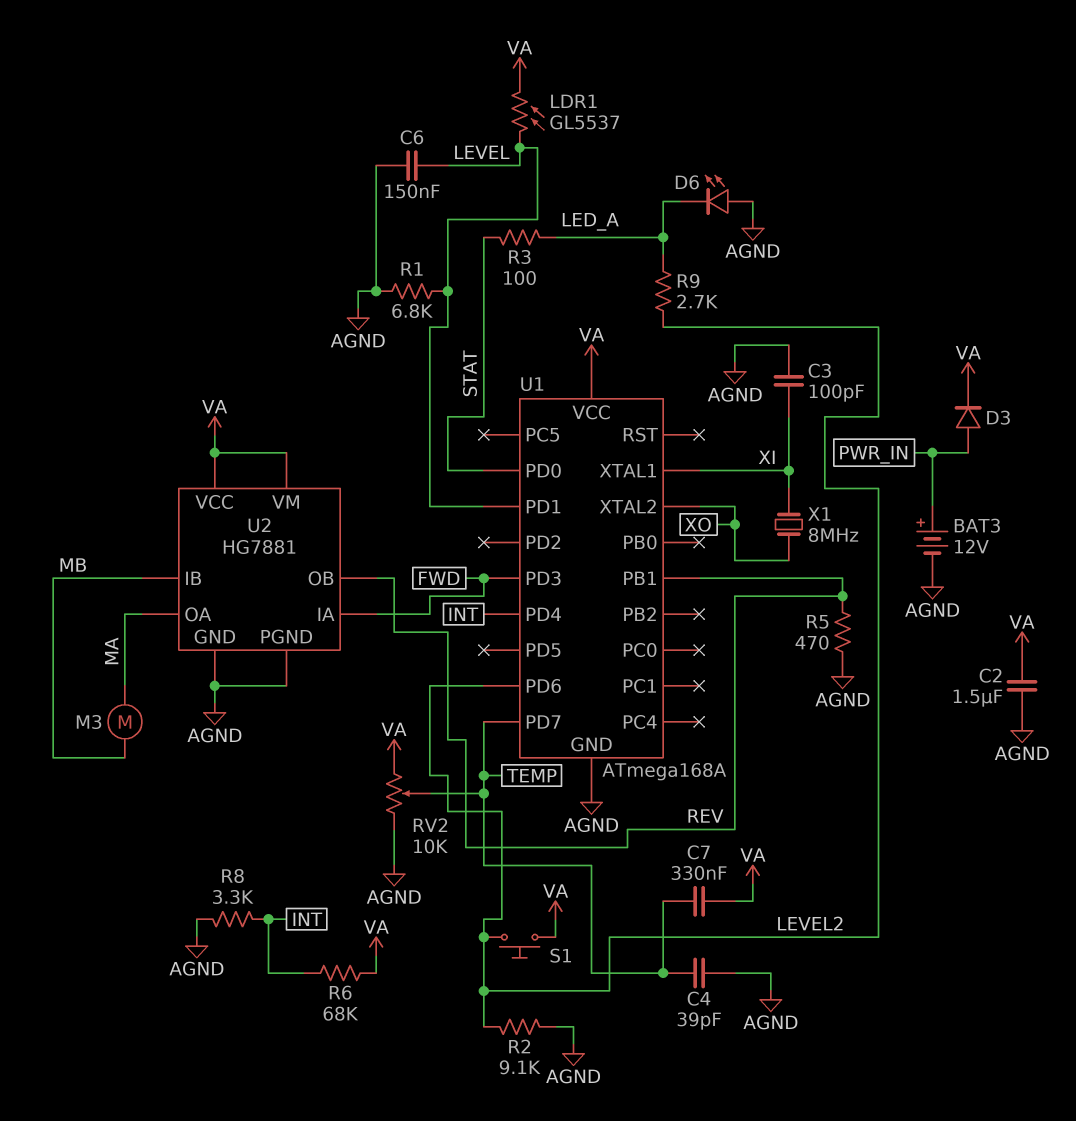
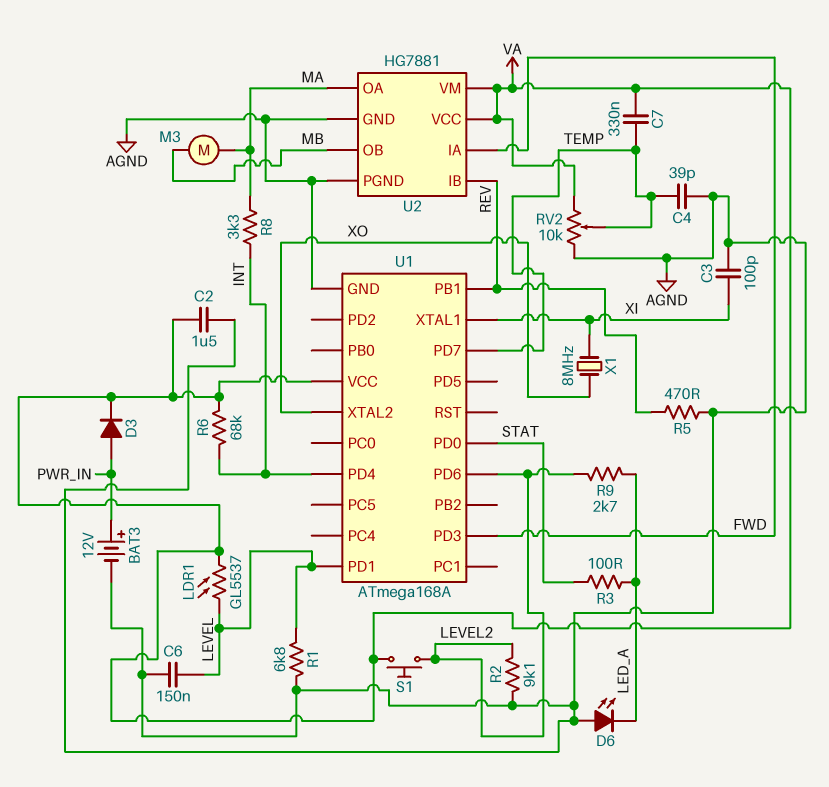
R8: 3.3k (AGND, INT) -> 3.3k (INT, MA)
U2 pin IB: MB -> REV
U2 pin OB: REV -> MB

